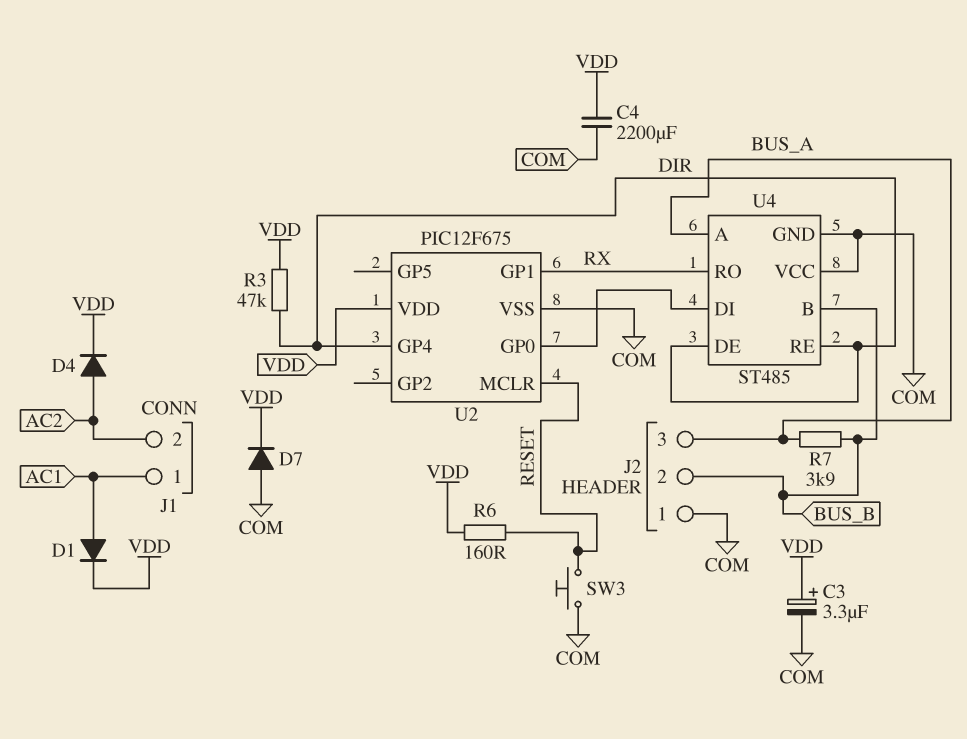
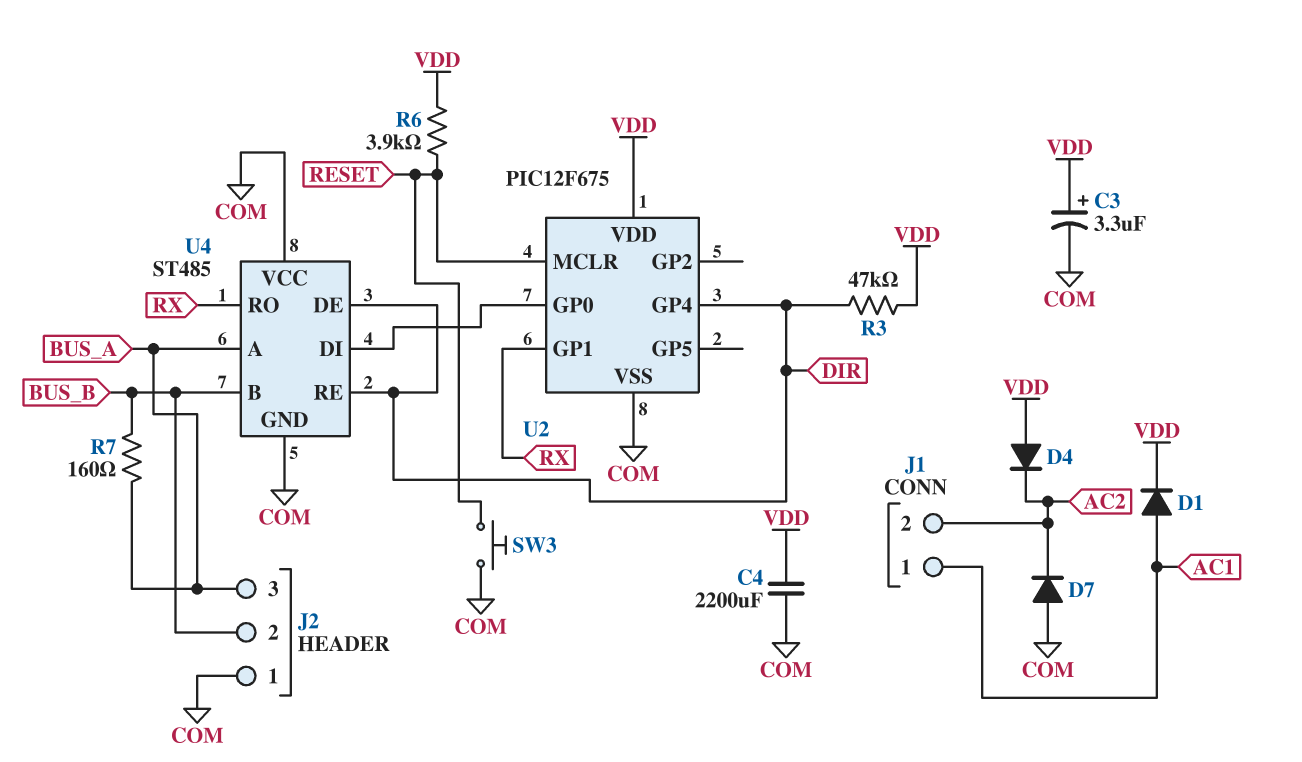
D4: diode (A AC2, K VDD) -> diode (A VDD, K AC2)
D7: diode (A COM, K VDD) -> diode (A COM, K AC2)
R6: 160 (RESET, VDD) -> 3.9k (RESET, VDD)
R7: 3.9k (BUS_A, BUS_B) -> 160 (BUS_A, BUS_B)

